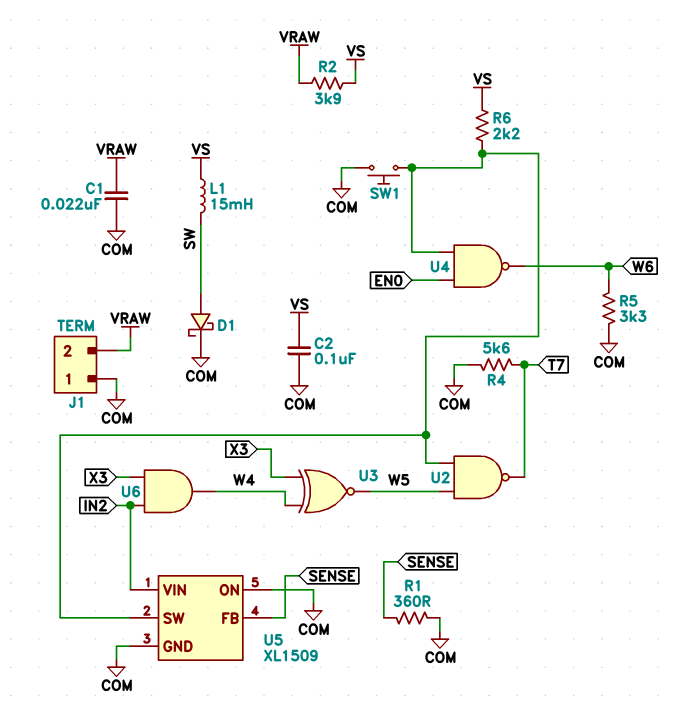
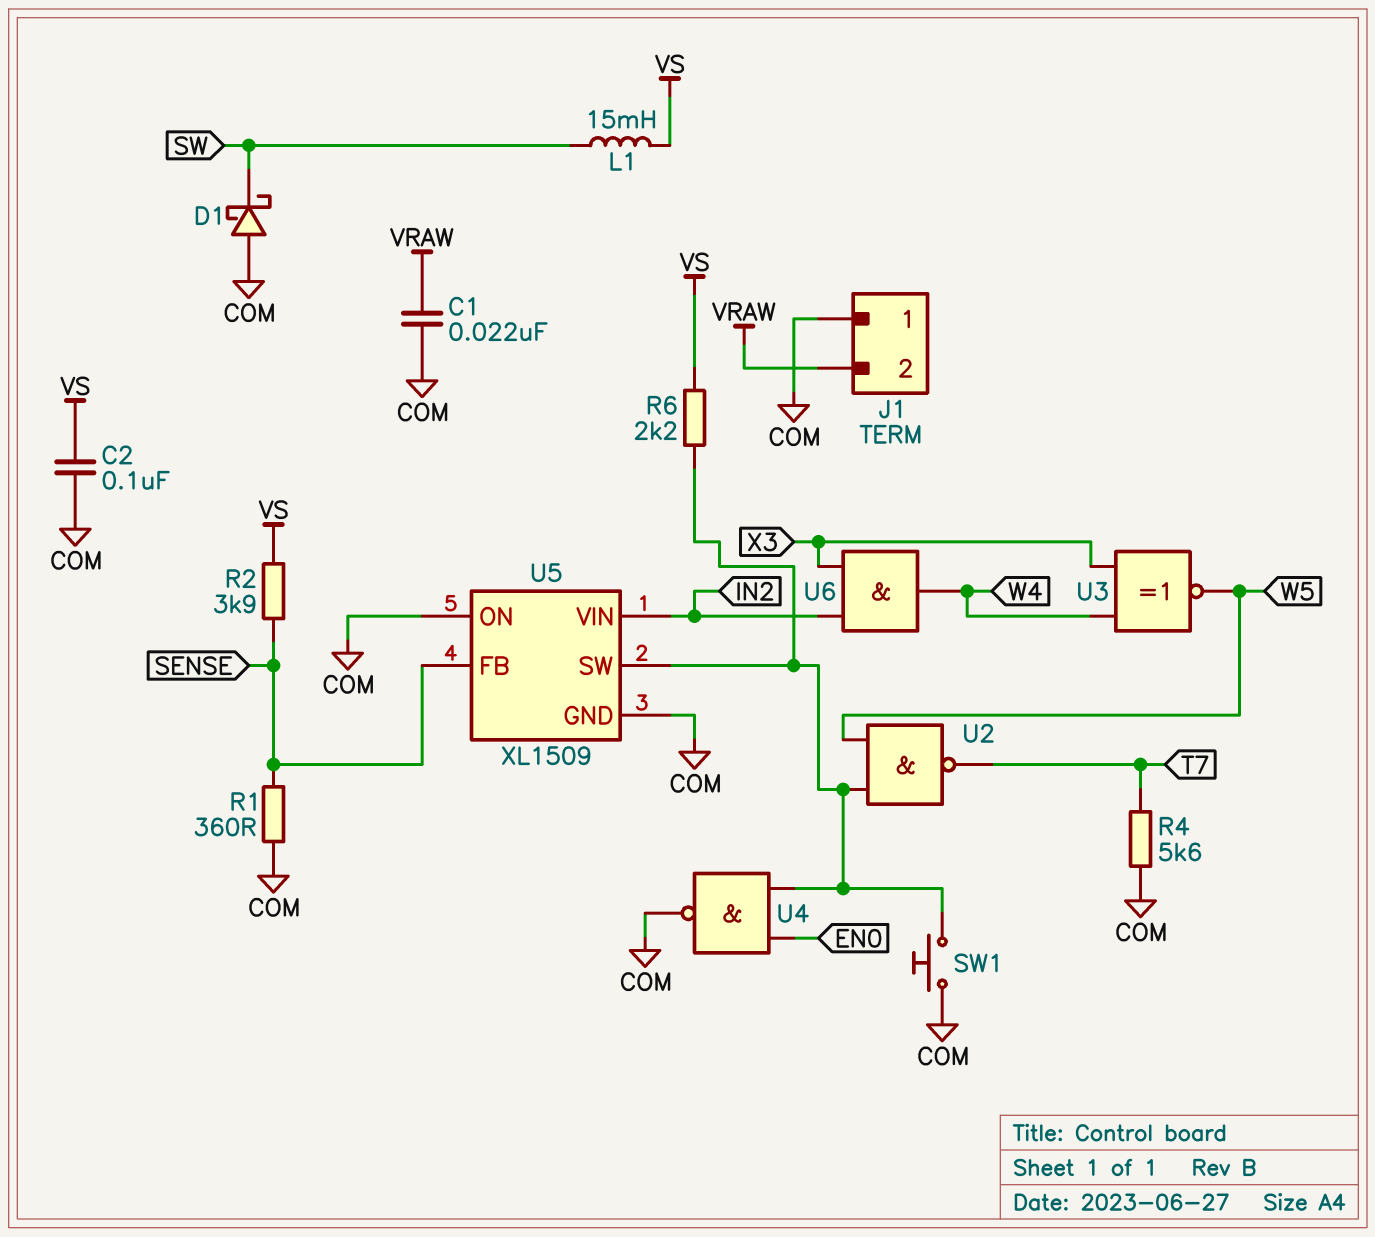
D1: schottky (A SW, K COM) -> schottky (A COM, K SW)
R2: 3.9k (VRAW, VS) -> 3.9k (SENSE, VS)
R5: 3.3k (COM, W6) -> none
U4: NAND (in EN0, in U5/SW, out W6) -> NAND (in EN0, in U5/SW, out COM)

